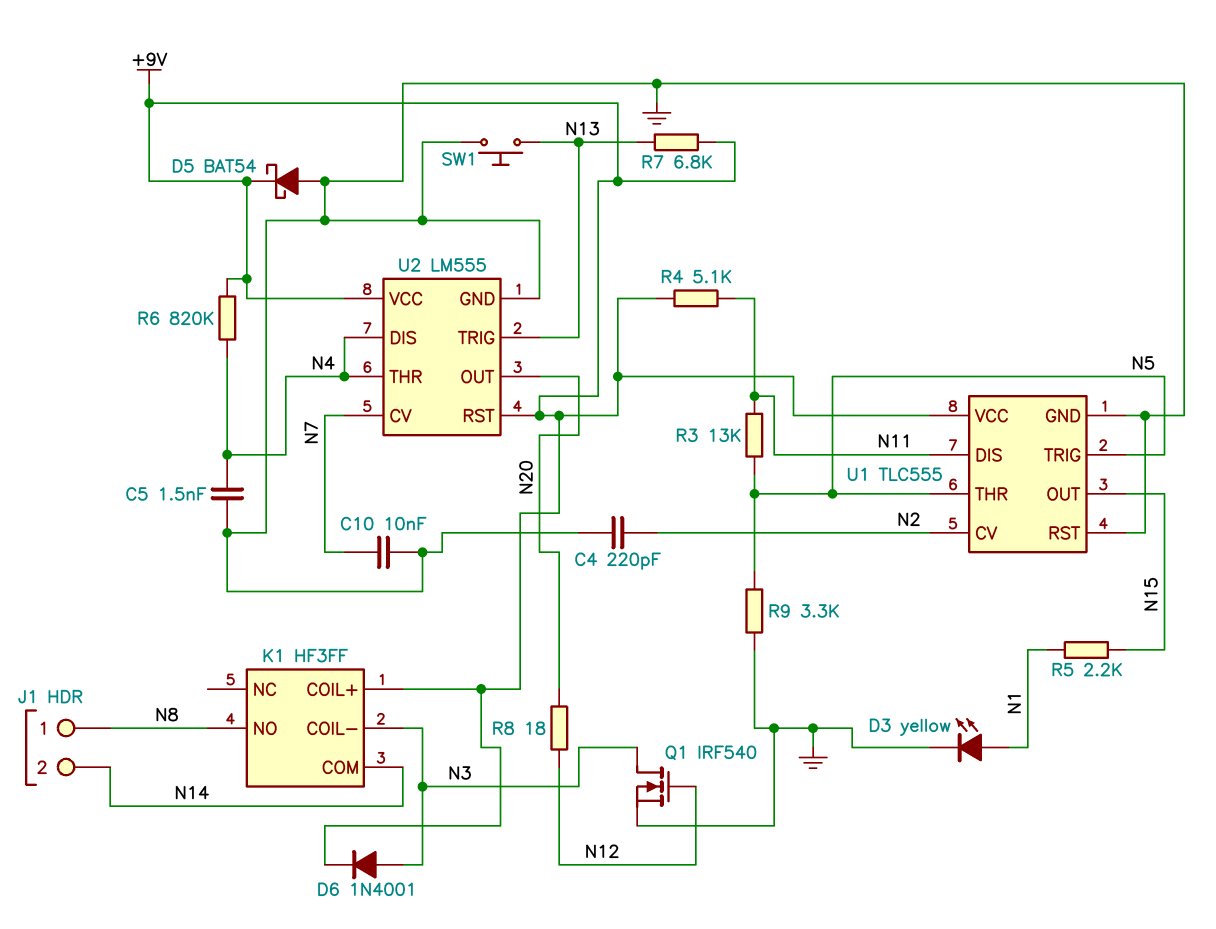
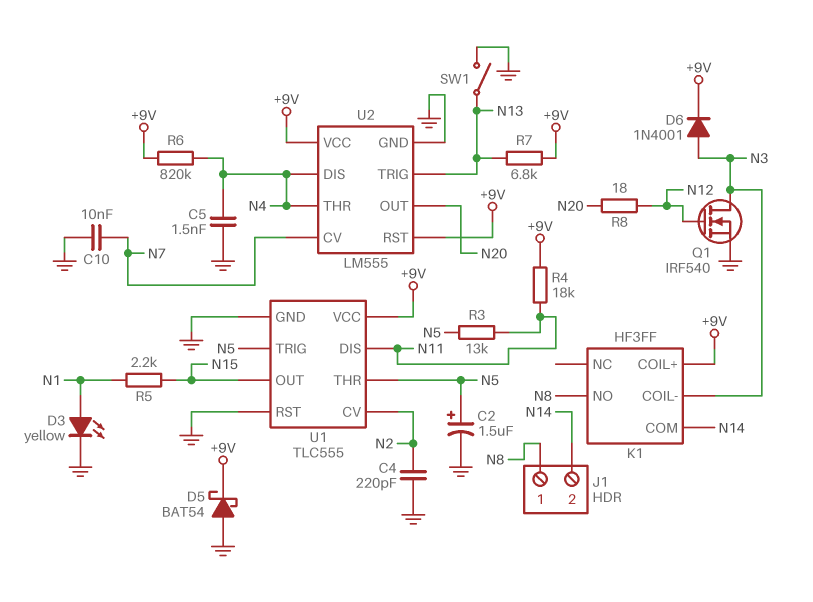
C2: none -> 1.5uF (plus N5, minus GND)
R4: 5.1k (+9V, N11) -> 18k (+9V, N11)
R9: 3.3k (GND, N5) -> none
SW1: button (GND, N13) -> switch (GND, N13)

